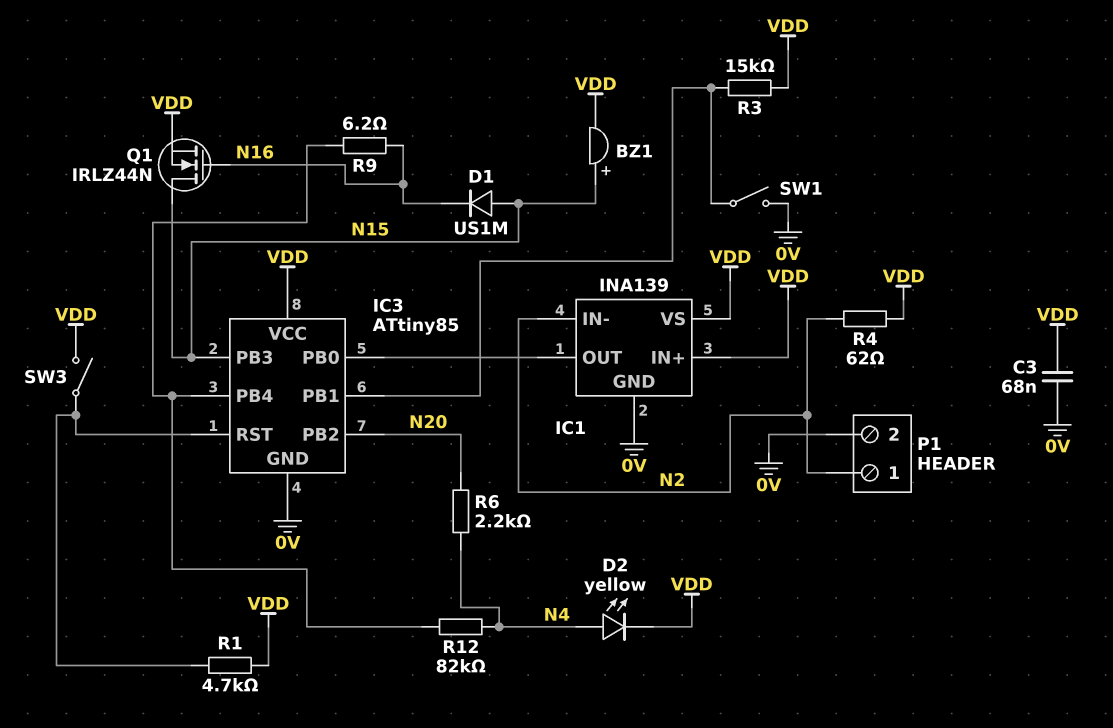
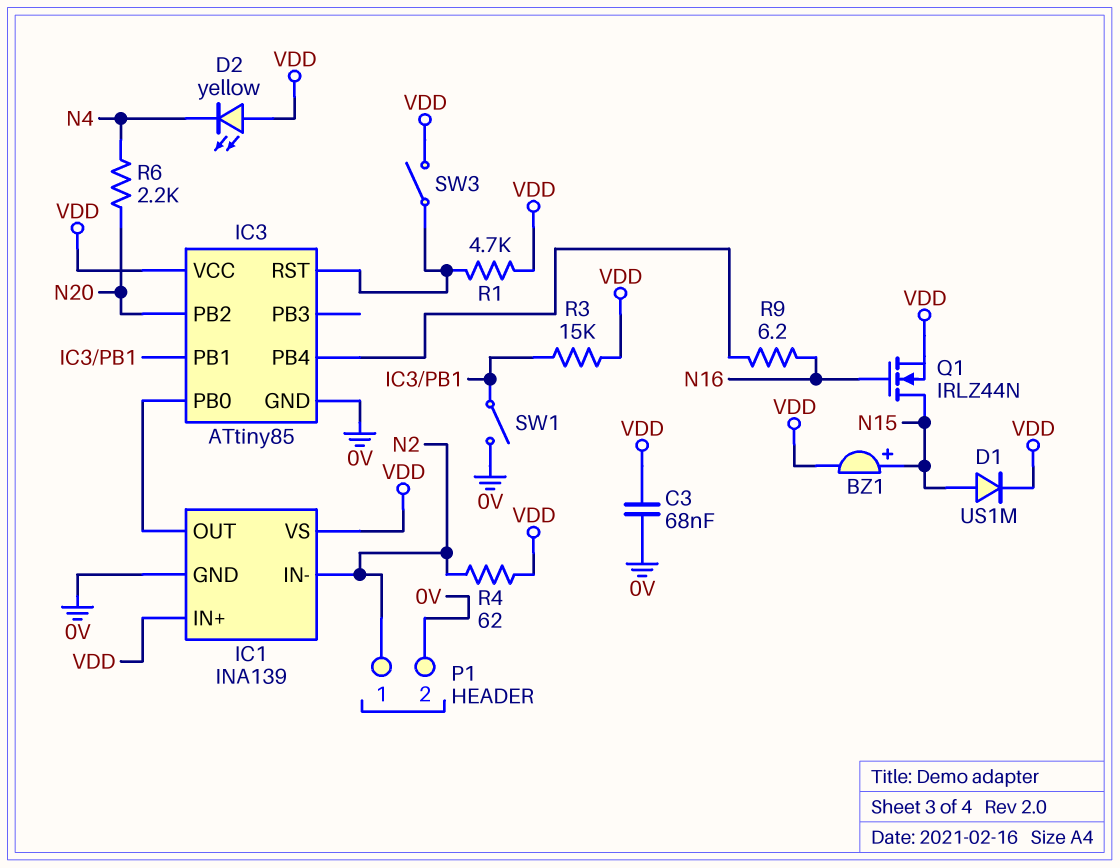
D1: diode US1M (A N15, K N16) -> diode US1M (A N15, K VDD)
D2: LED yellow (A N4, K VDD) -> LED yellow (A VDD, K N4)
IC3 pin PB3: N15 -> none
R12: 82k (IC3/PB4, N4) -> none

